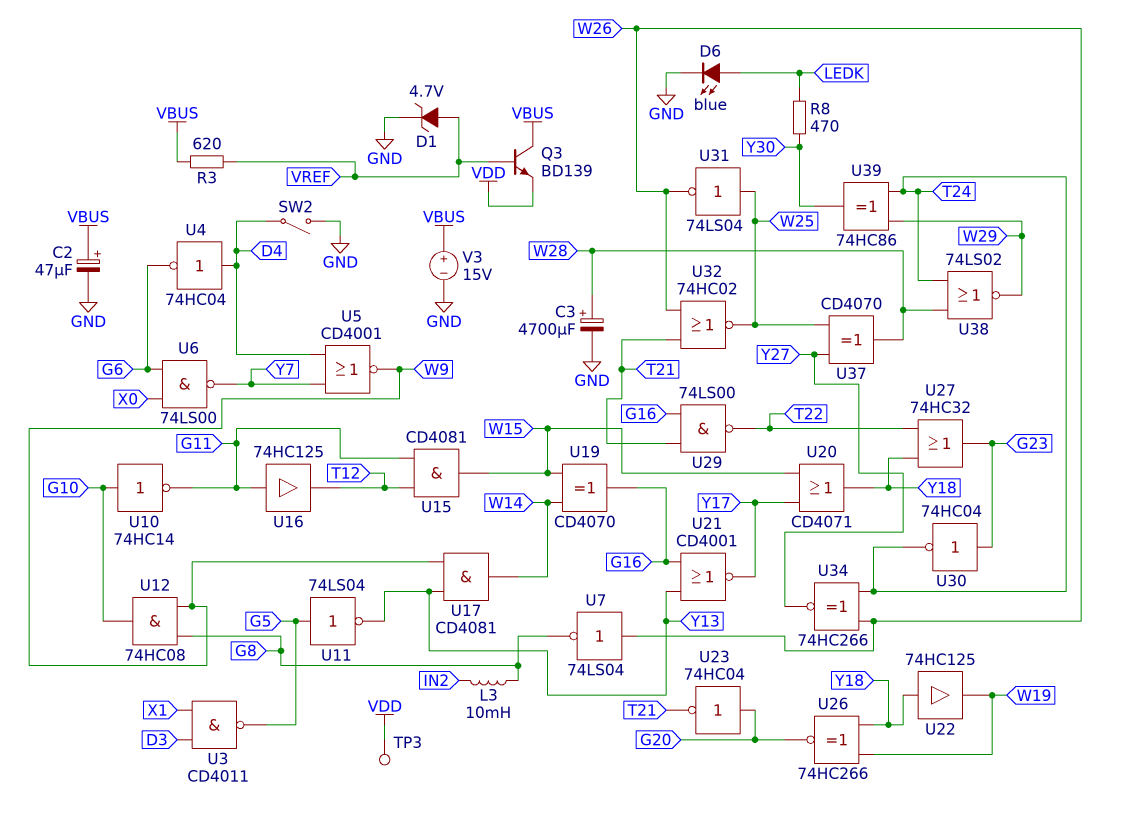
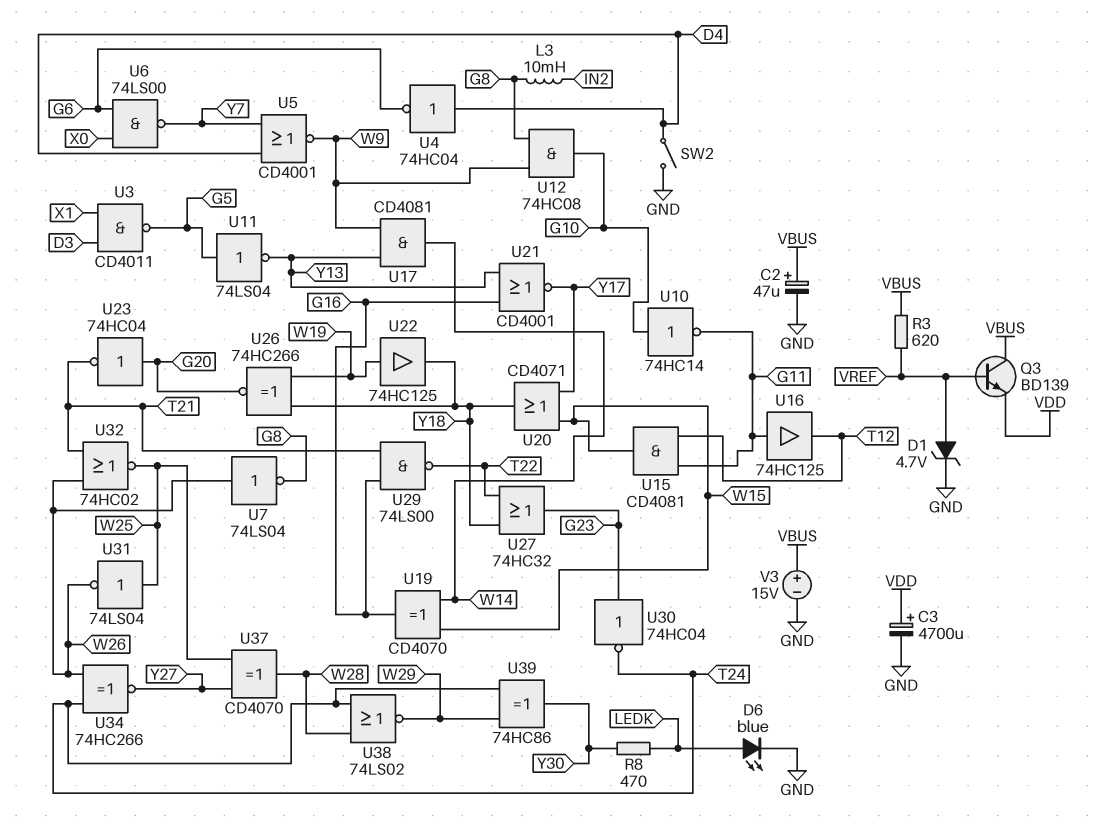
C3: 4700uF (plus W28, minus GND) -> 4700uF (plus VDD, minus GND)
TP3: test point (VDD) -> none
U22: buffer 74HC125 (in Y18, out W19) -> buffer 74HC125 (in W19, out Y18)

